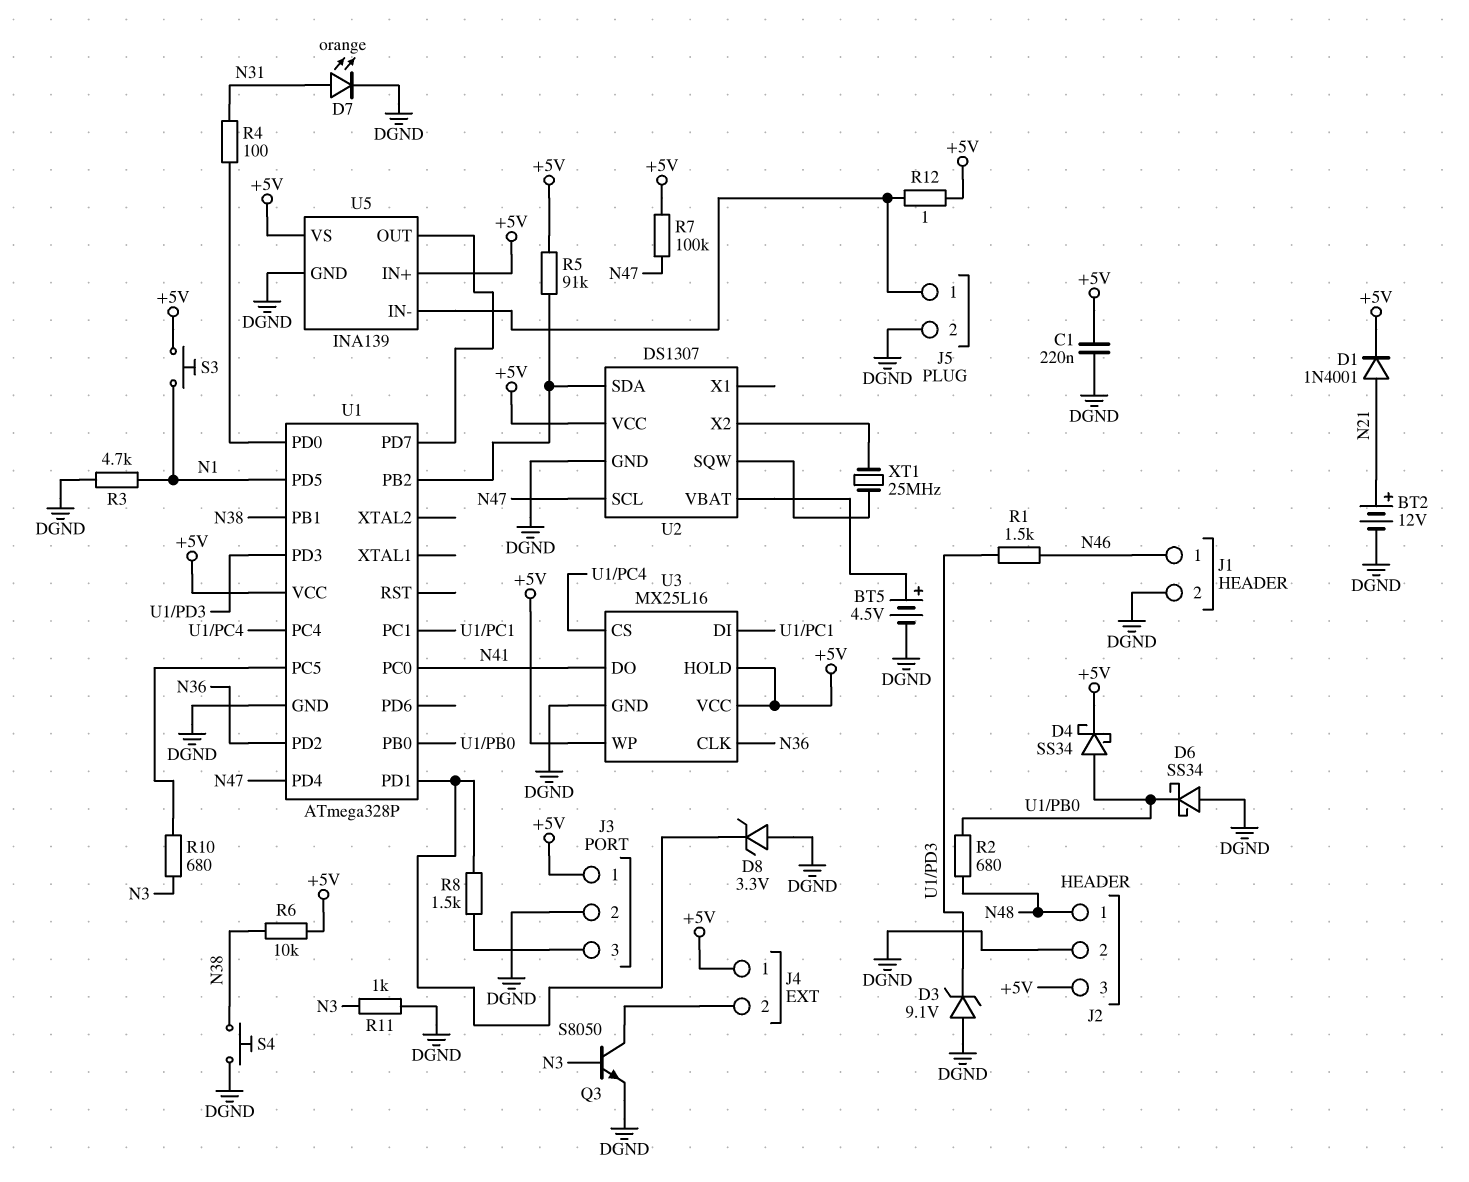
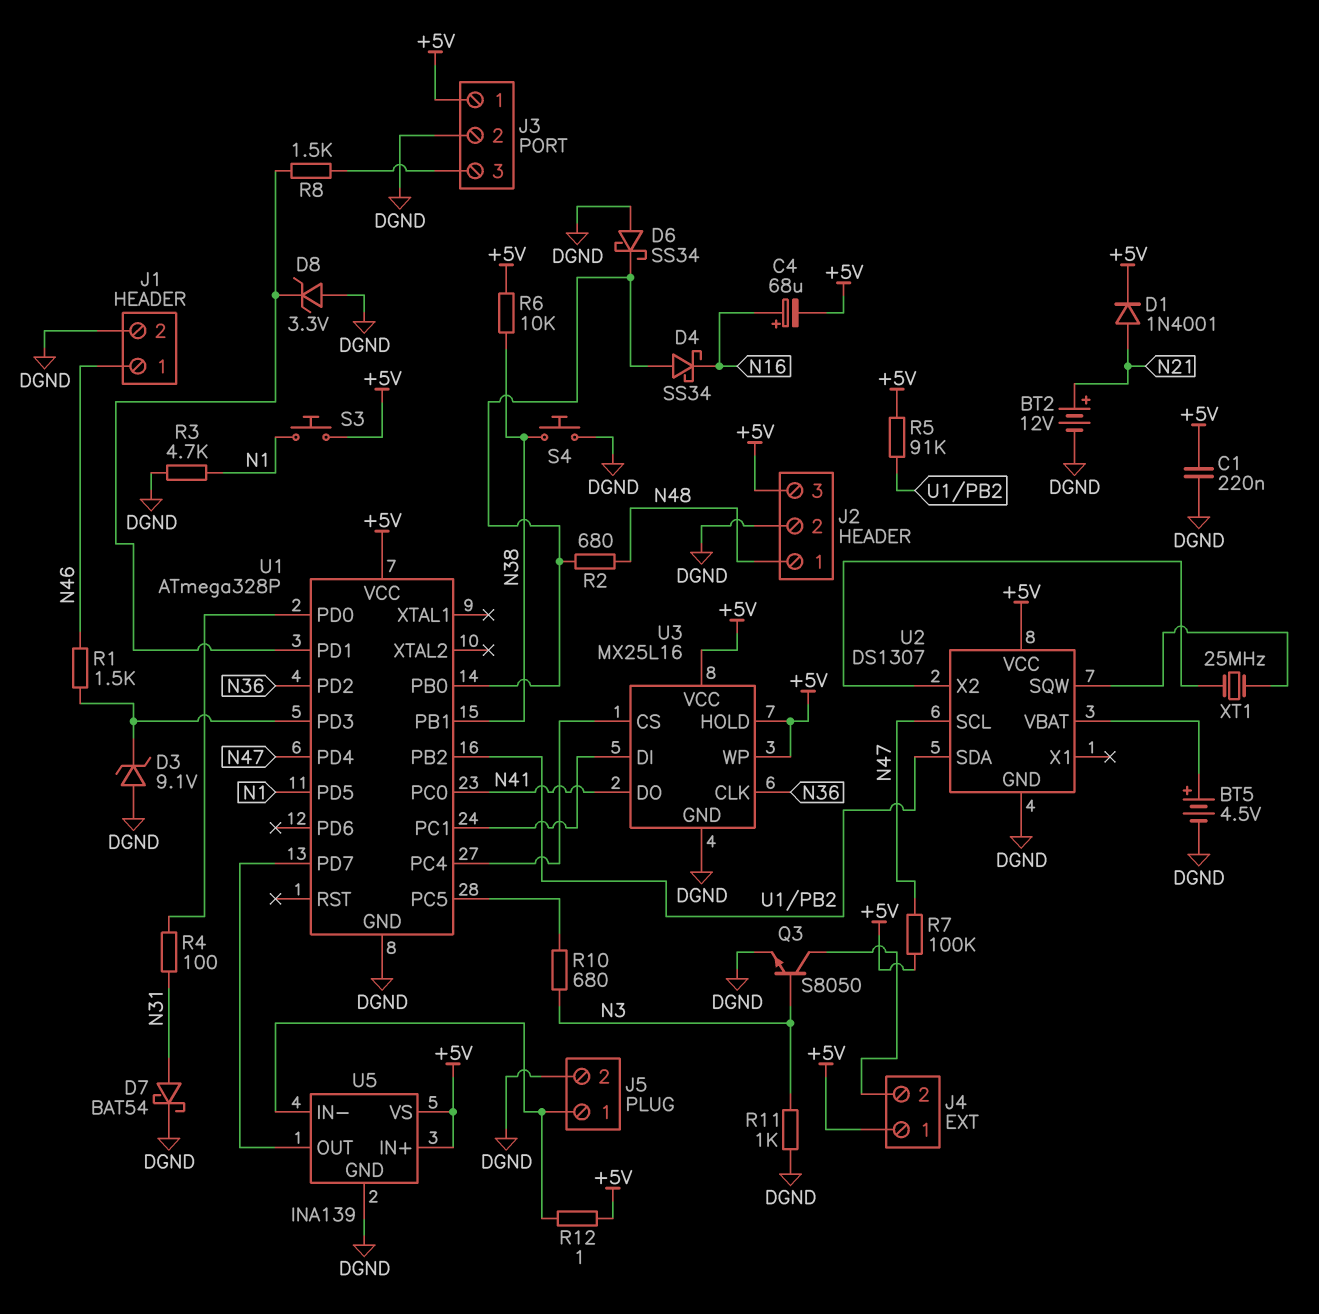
C4: none -> 68uF (plus N16, minus +5V)
D4: schottky SS34 (A U1/PB0, K +5V) -> schottky SS34 (A U1/PB0, K N16)
D7: LED orange (A N31, K DGND) -> schottky BAT54 (A N31, K DGND)

